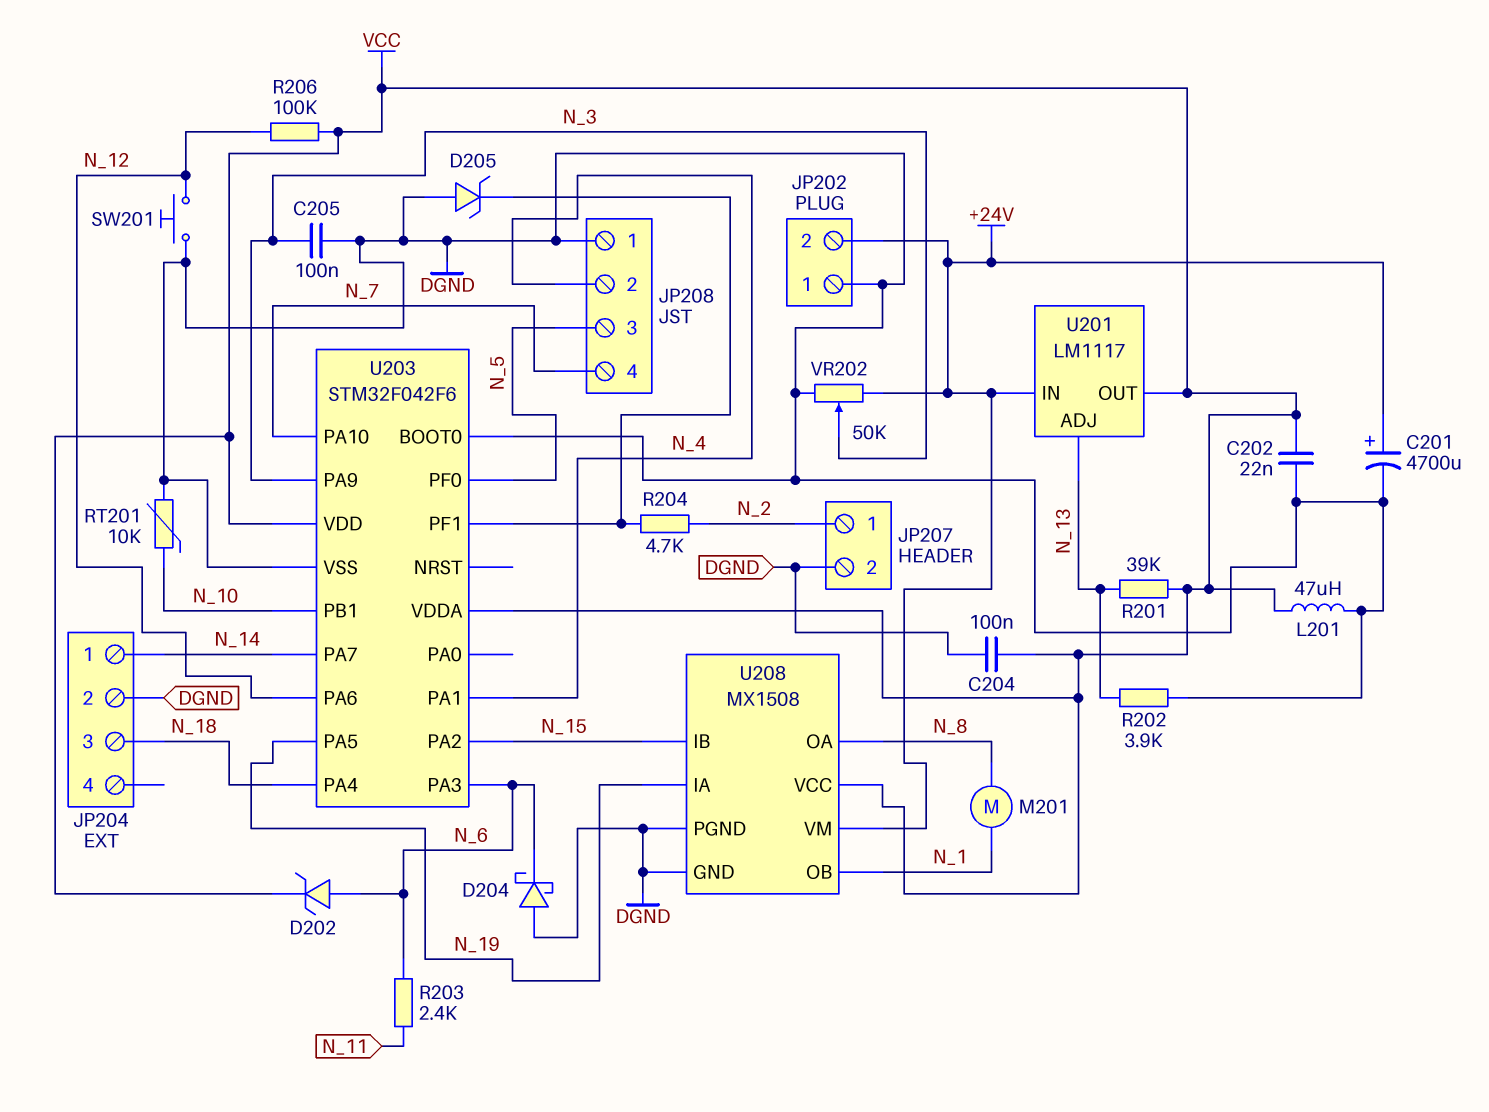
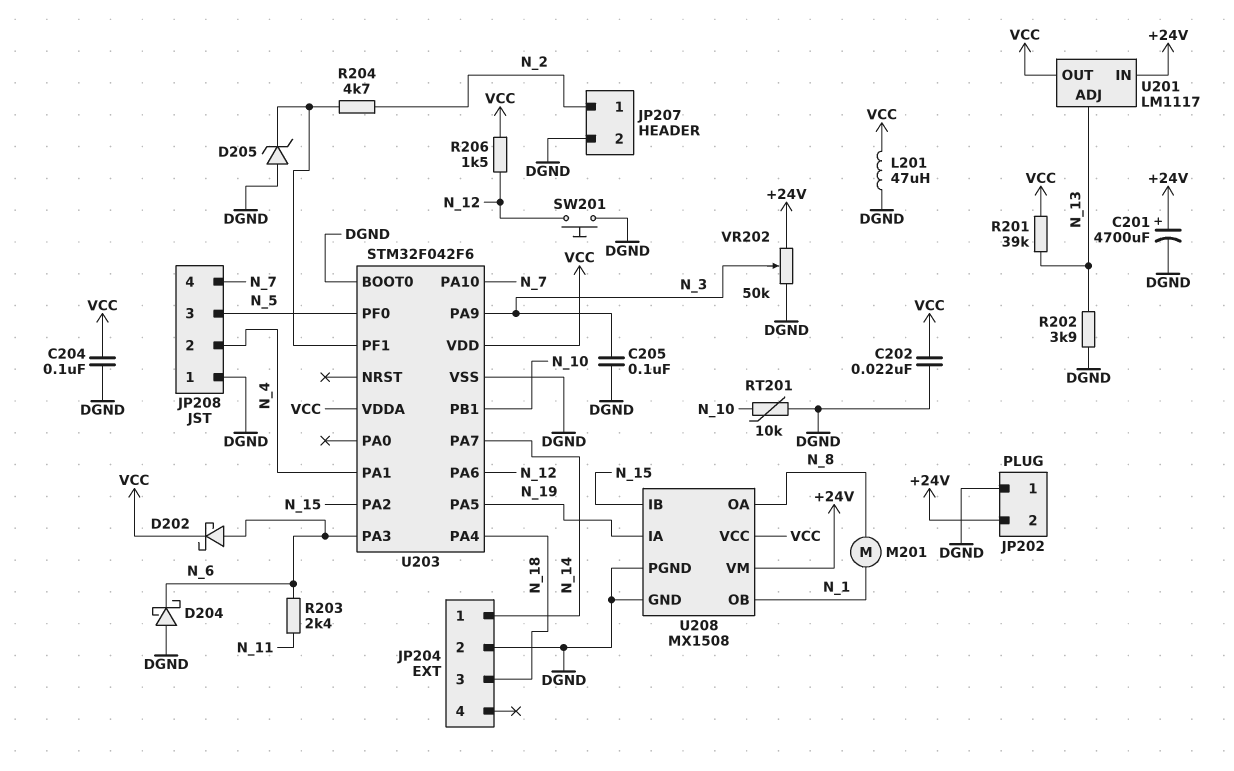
D202: zener (A N_6, K VCC) -> schottky (A N_6, K VCC)
R206: 100k (N_12, VCC) -> 1.5k (N_12, VCC)

